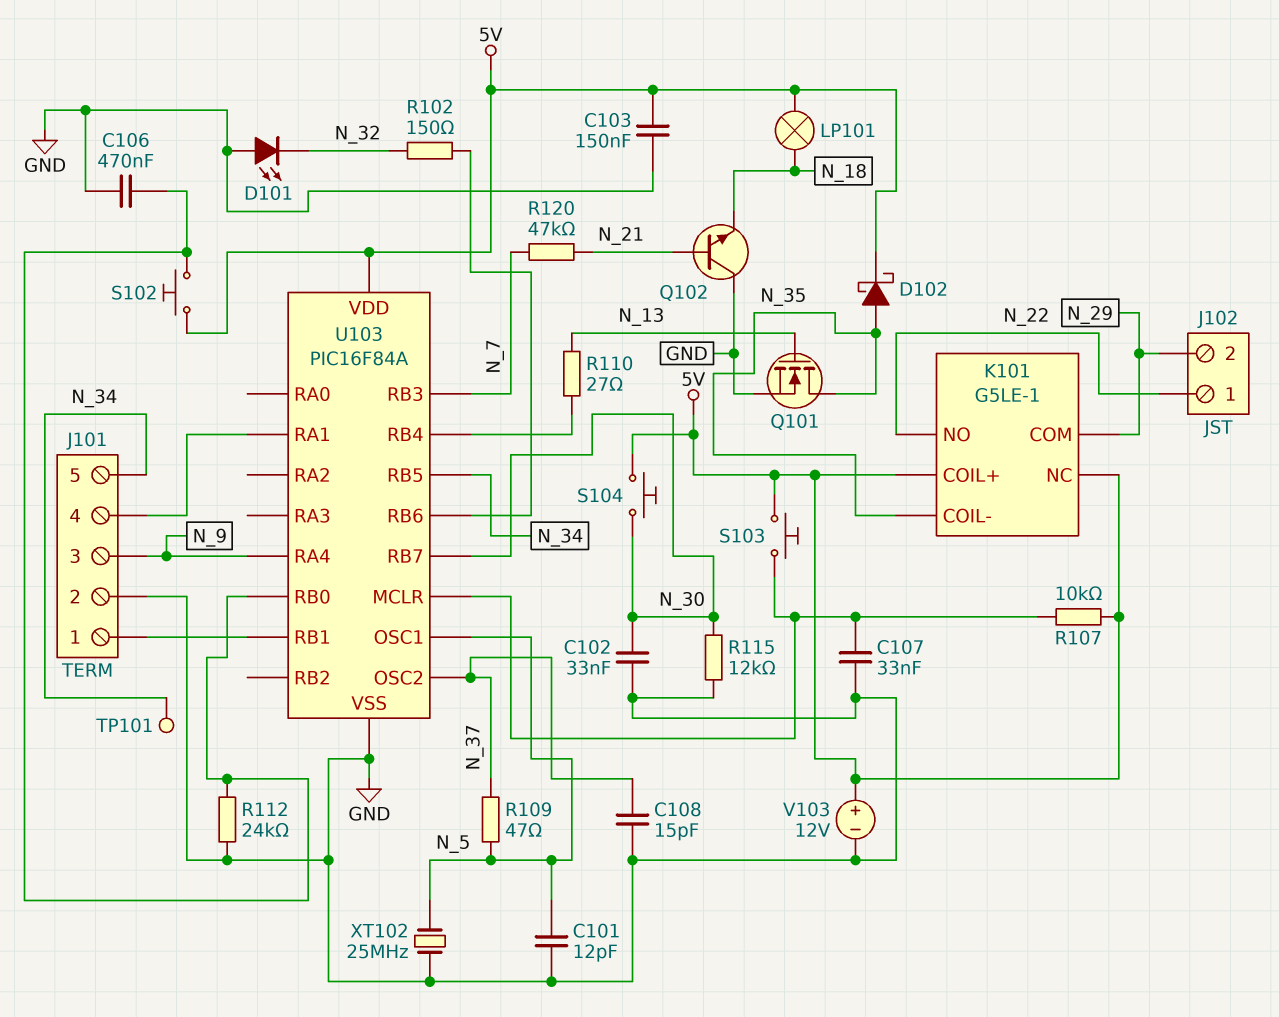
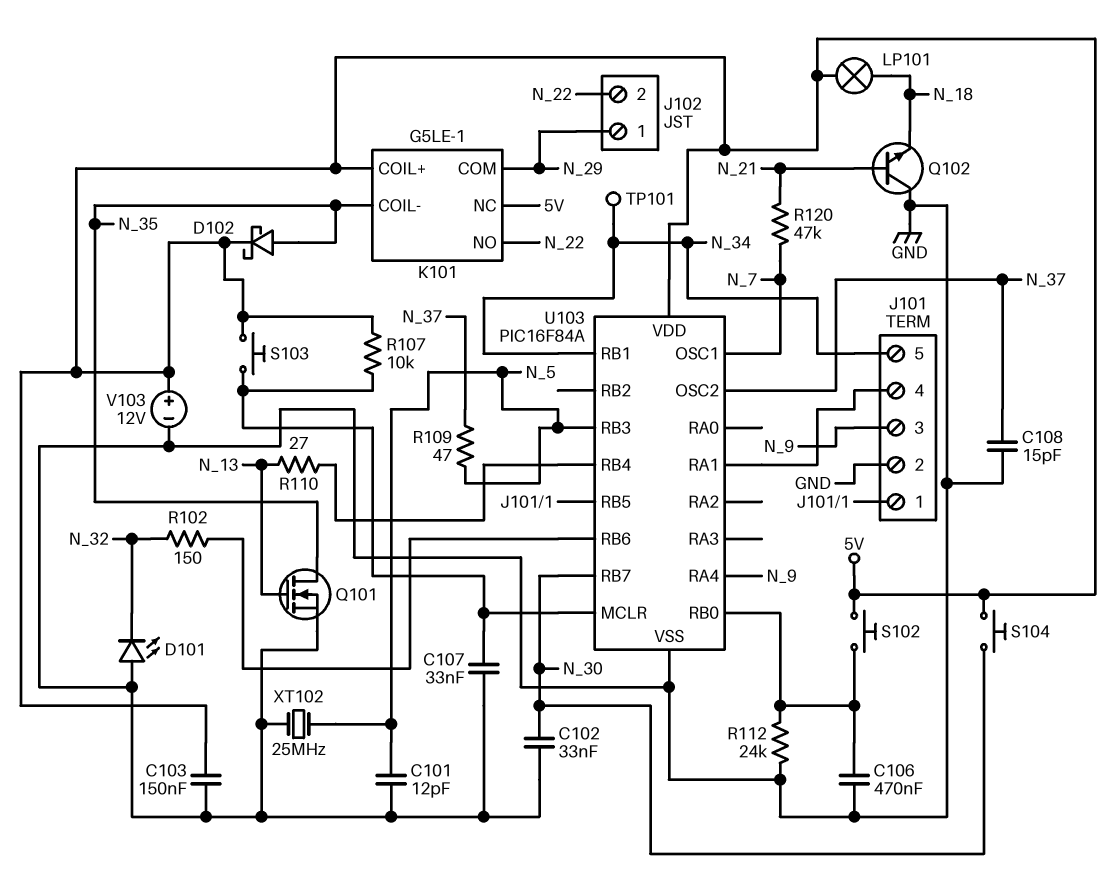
J102 pin 1: N_22 -> N_29
J102 pin 2: N_29 -> N_22
R115: 12k (GND, N_30) -> none
U103 pin OSC1: N_5 -> N_7
U103 pin RB1: J101/1 -> N_34
U103 pin RB3: N_7 -> N_5
U103 pin RB5: N_34 -> J101/1

